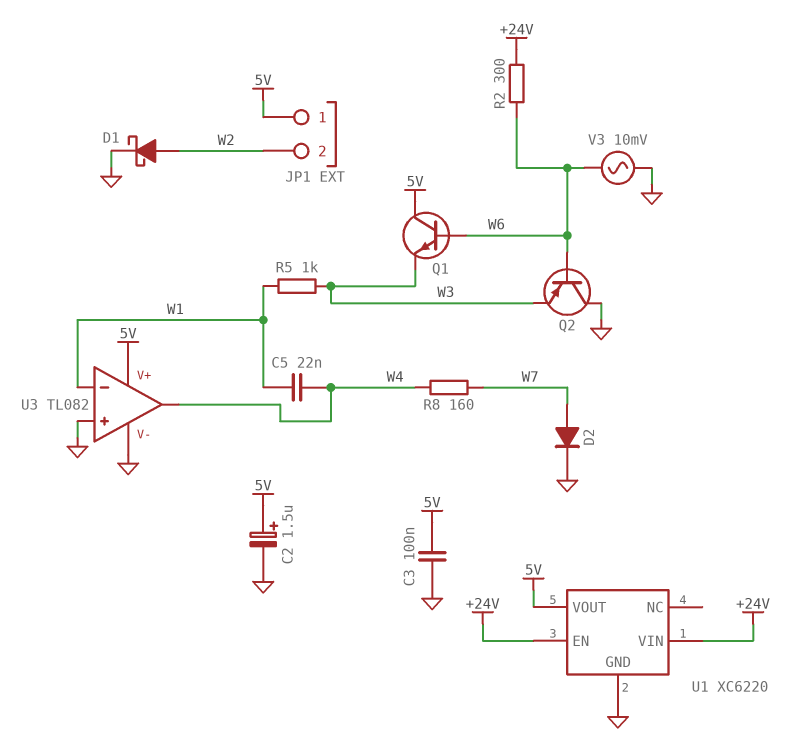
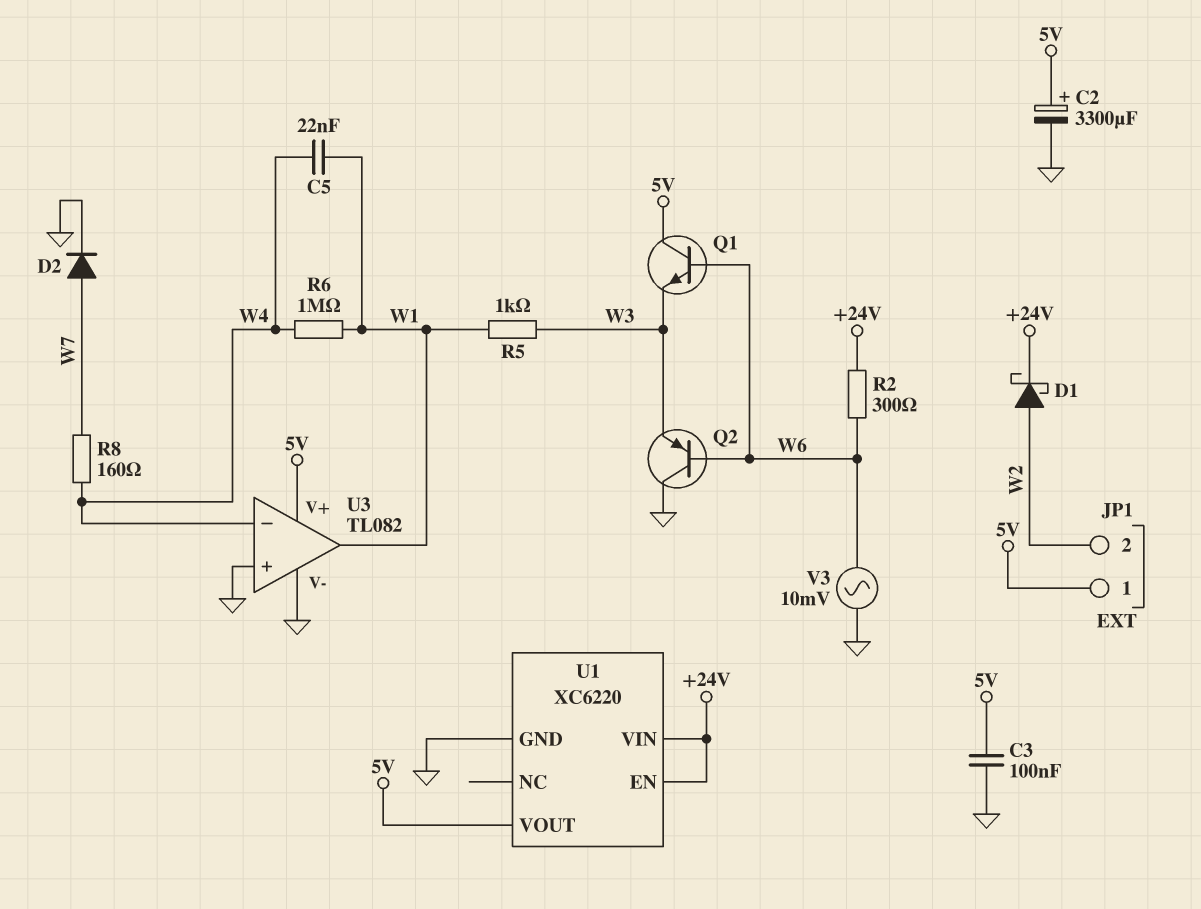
C2: 1.5uF (plus 5V, minus GND) -> 3300uF (plus 5V, minus GND)
D1: schottky (A W2, K GND) -> schottky (A W2, K +24V)
R6: none -> 1M (W1, W4)
U3 pin in-: W1 -> W4
U3 pin out: W4 -> W1

